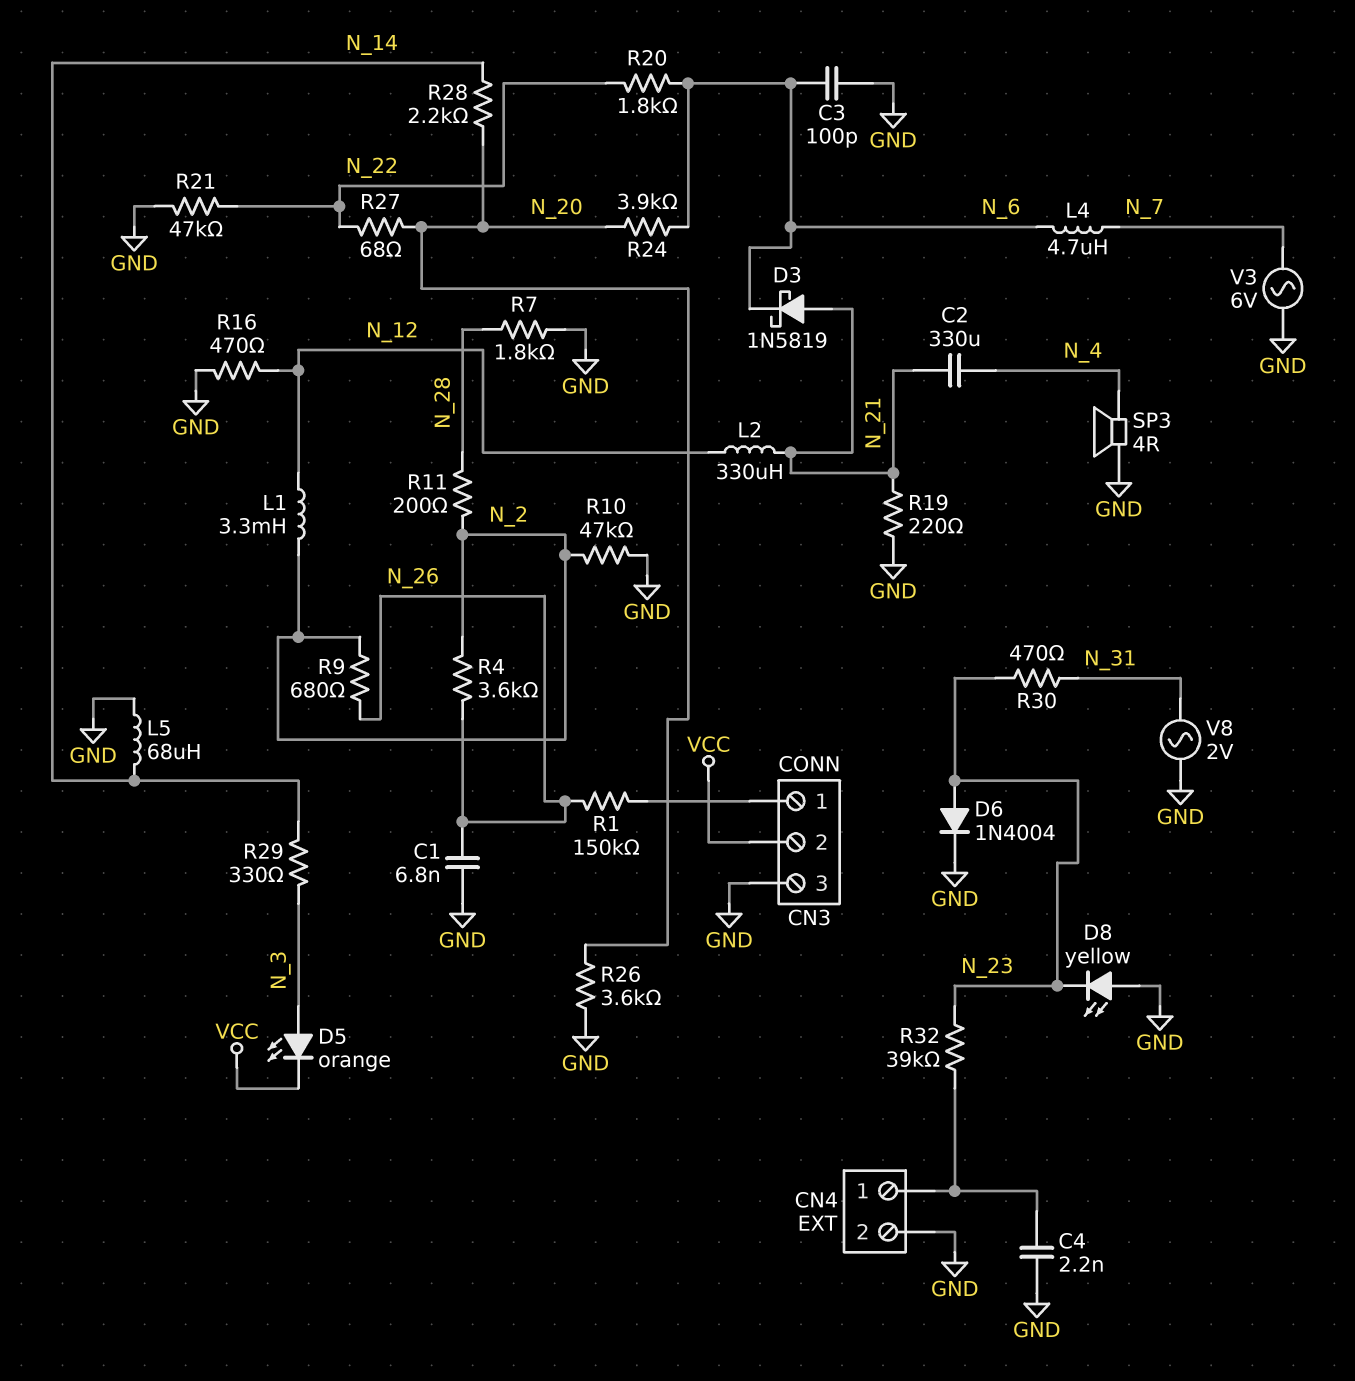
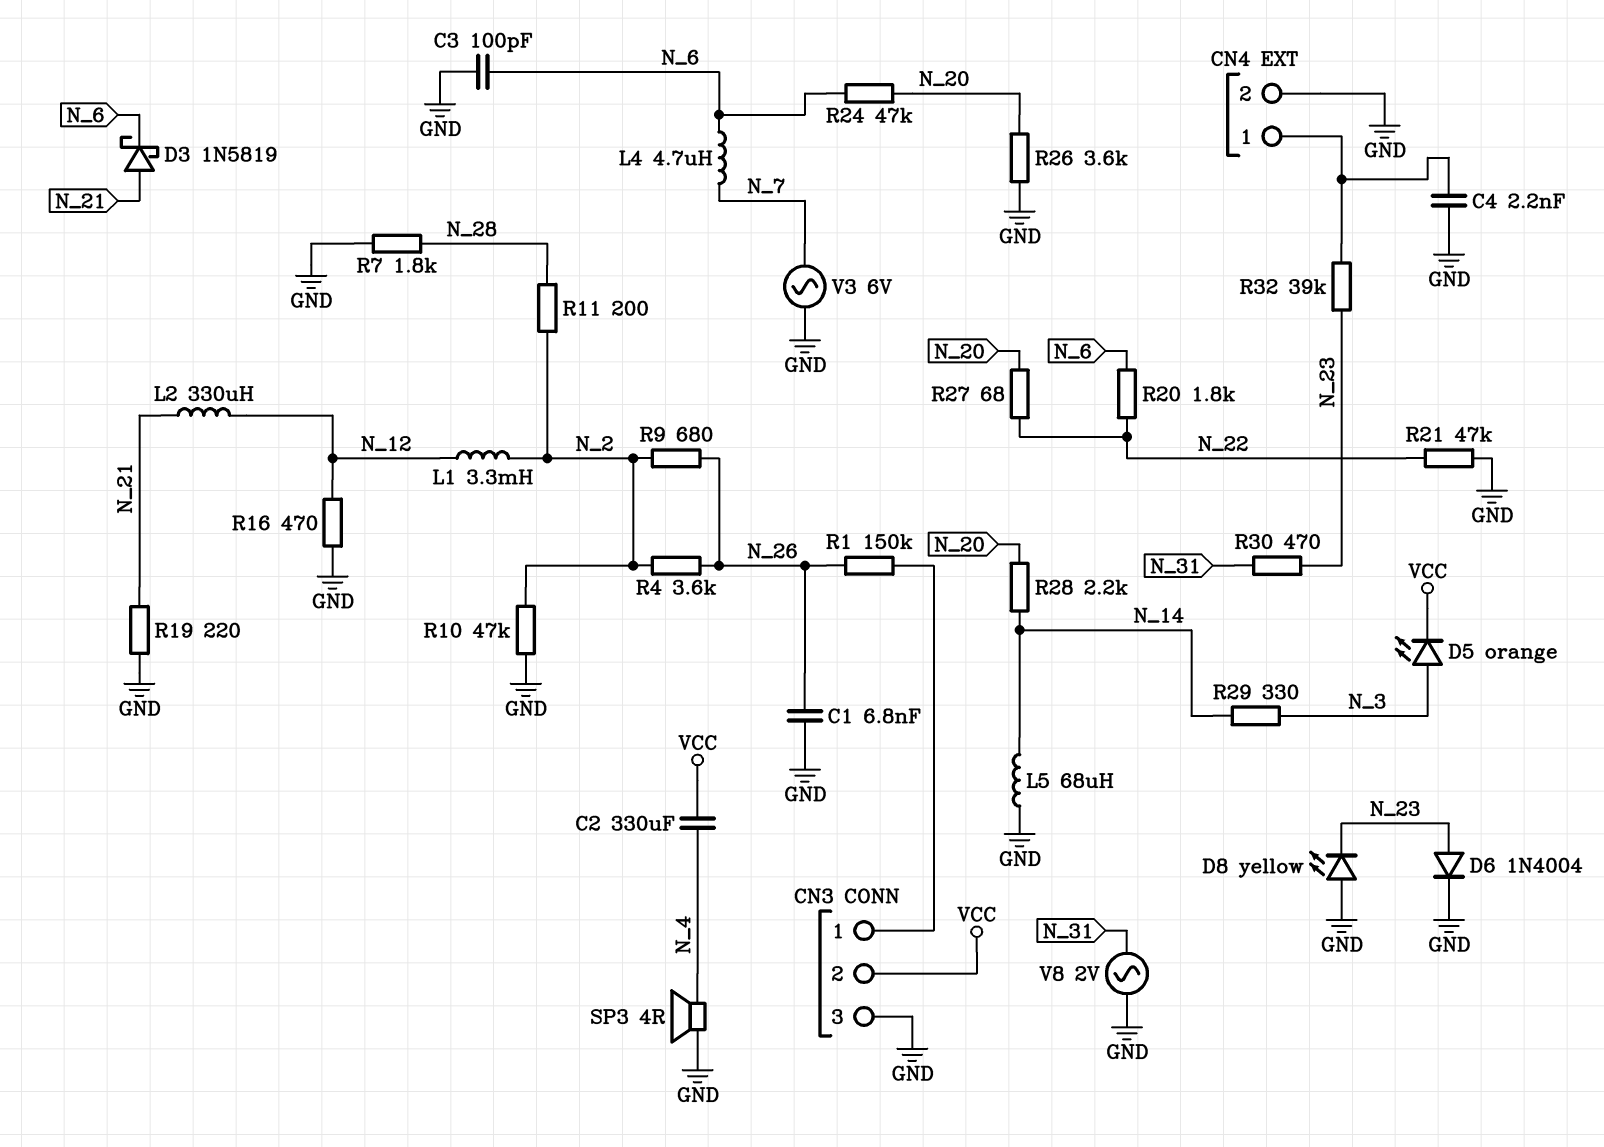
C2: 330uF (N_4, N_21) -> 330uF (N_4, VCC)
R24: 3.9k (N_6, N_20) -> 47k (N_6, N_20)

